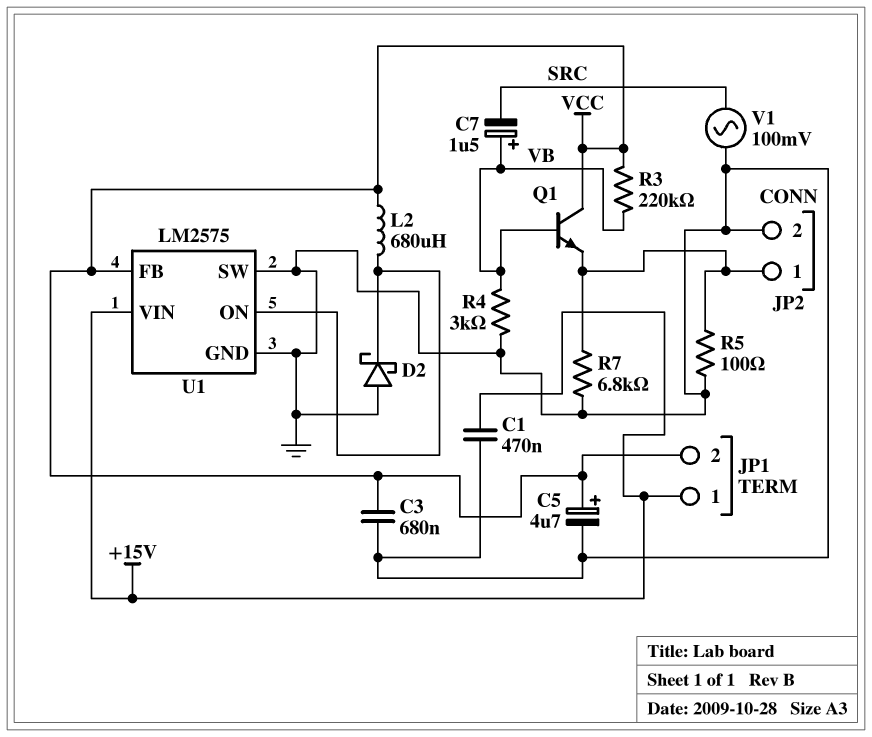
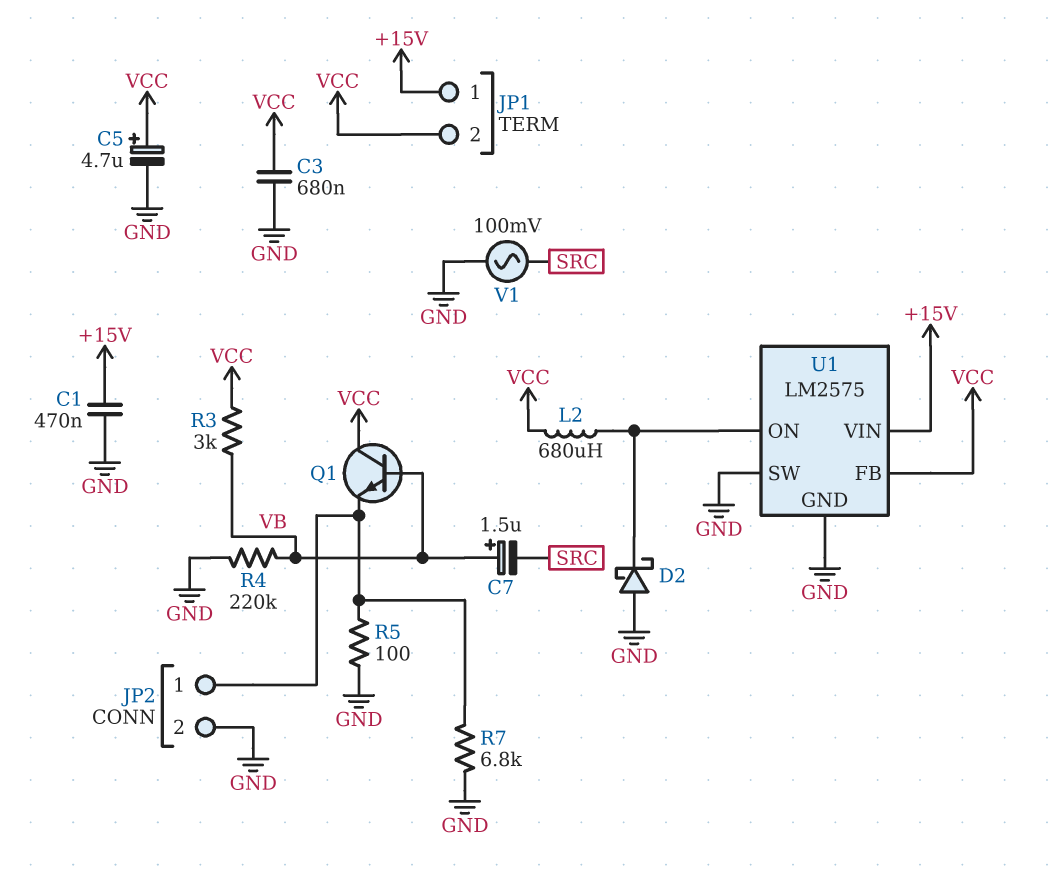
R3: 220k (VB, VCC) -> 3k (VB, VCC)
R4: 3k (GND, VB) -> 220k (GND, VB)

